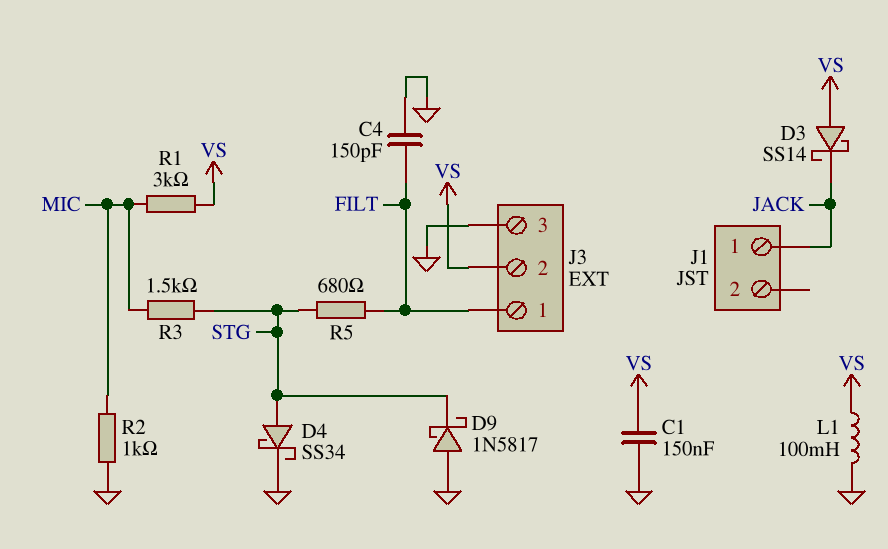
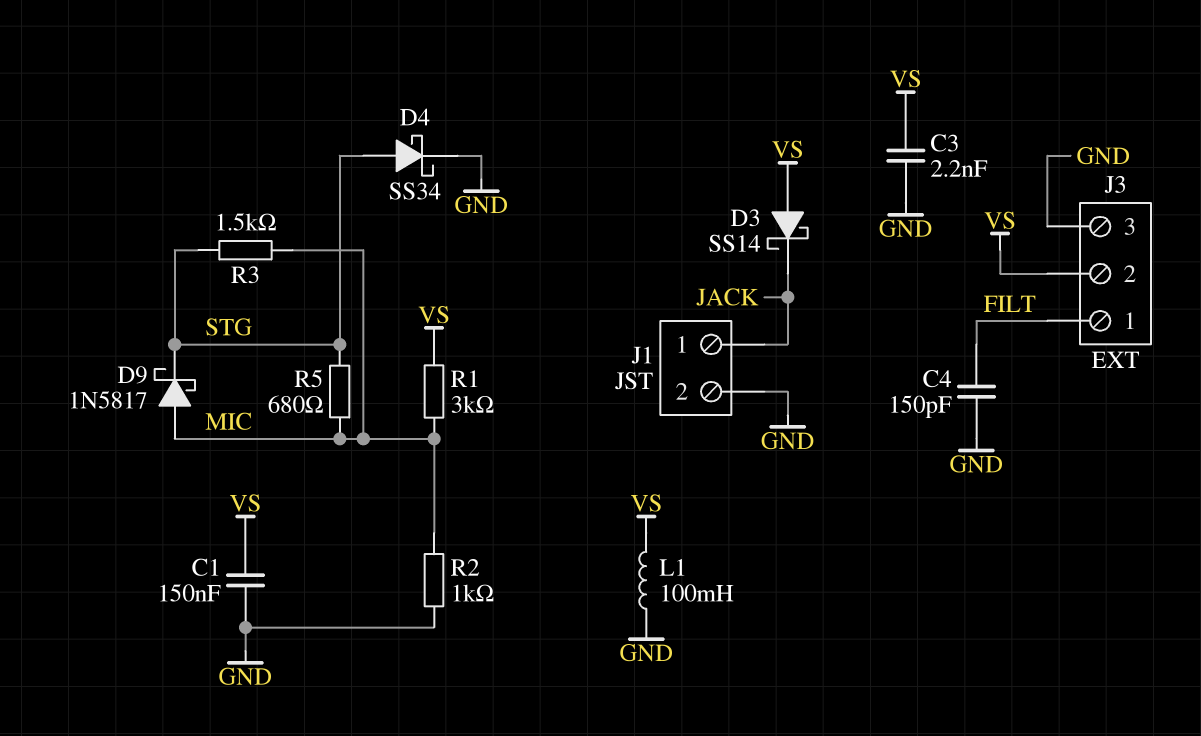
C3: none -> 2.2nF (GND, VS)
D9: schottky 1N5817 (A GND, K STG) -> schottky 1N5817 (A MIC, K STG)
J1 pin 2: none -> GND
R5: 680 (FILT, STG) -> 680 (MIC, STG)

